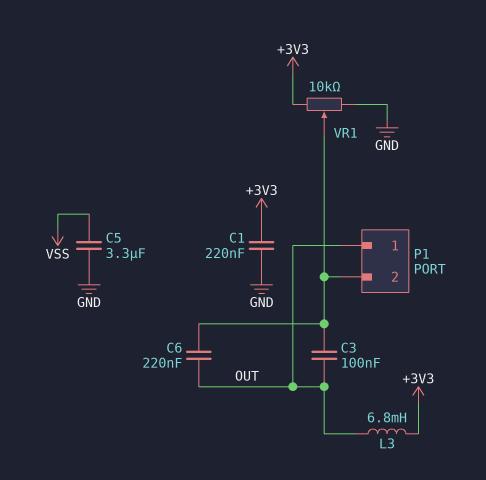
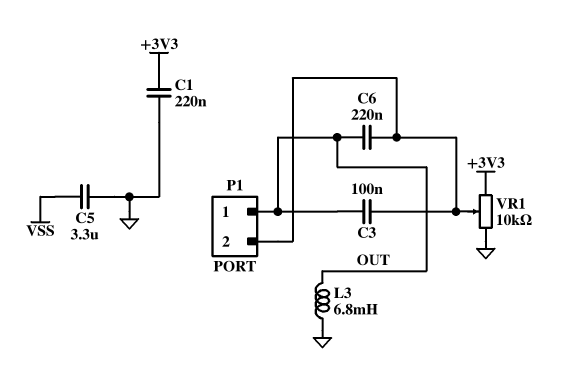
L3: 6.8mH (+3V3, OUT) -> 6.8mH (GND, OUT)

